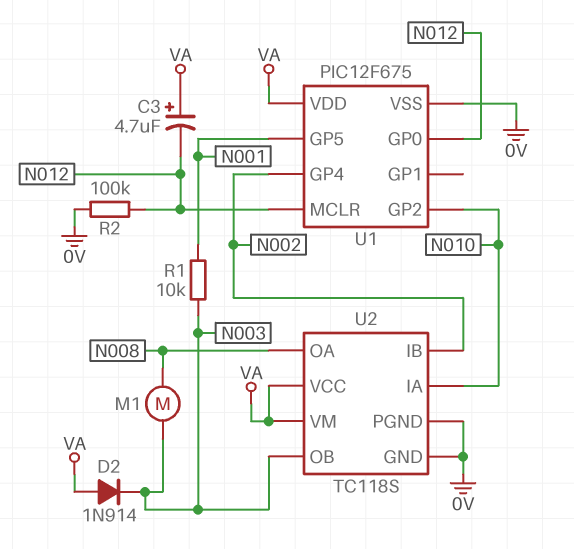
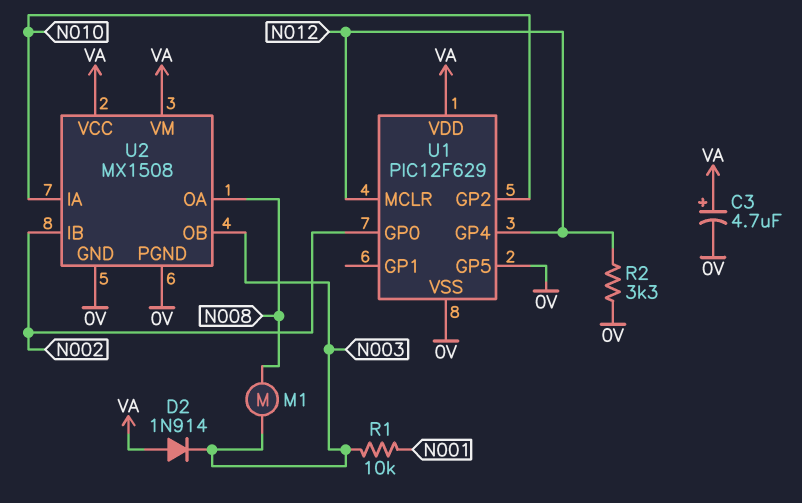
C3: 4.7uF (plus VA, minus N012) -> 4.7uF (plus VA, minus 0V)
R2: 100k (0V, N012) -> 3.3k (0V, N012)
U1: PIC12F675 -> PIC12F629
U1 pin GP0: N012 -> N002
U1 pin GP4: N002 -> N012
U1 pin GP5: N001 -> 0V
U2: TC118S -> MX1508

